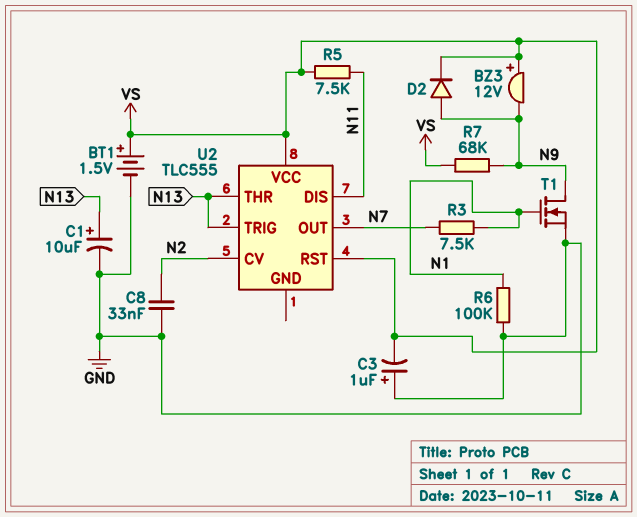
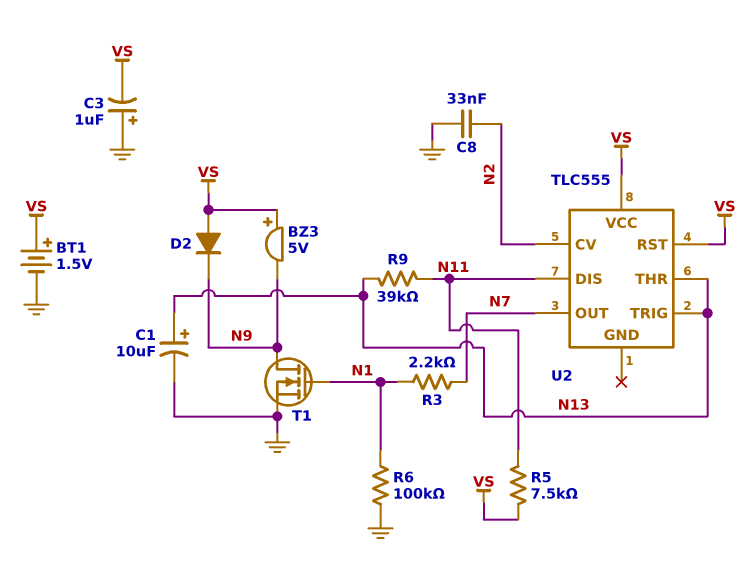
BZ3: buzzer 12V (plus VS, minus N9) -> buzzer 5V (plus VS, minus N9)
D2: diode (A N9, K VS) -> diode (A VS, K N9)
R3: 7.5k (N1, N7) -> 2.2k (N1, N7)
R7: 68k (N9, VS) -> none
R9: none -> 39k (N11, N13)

